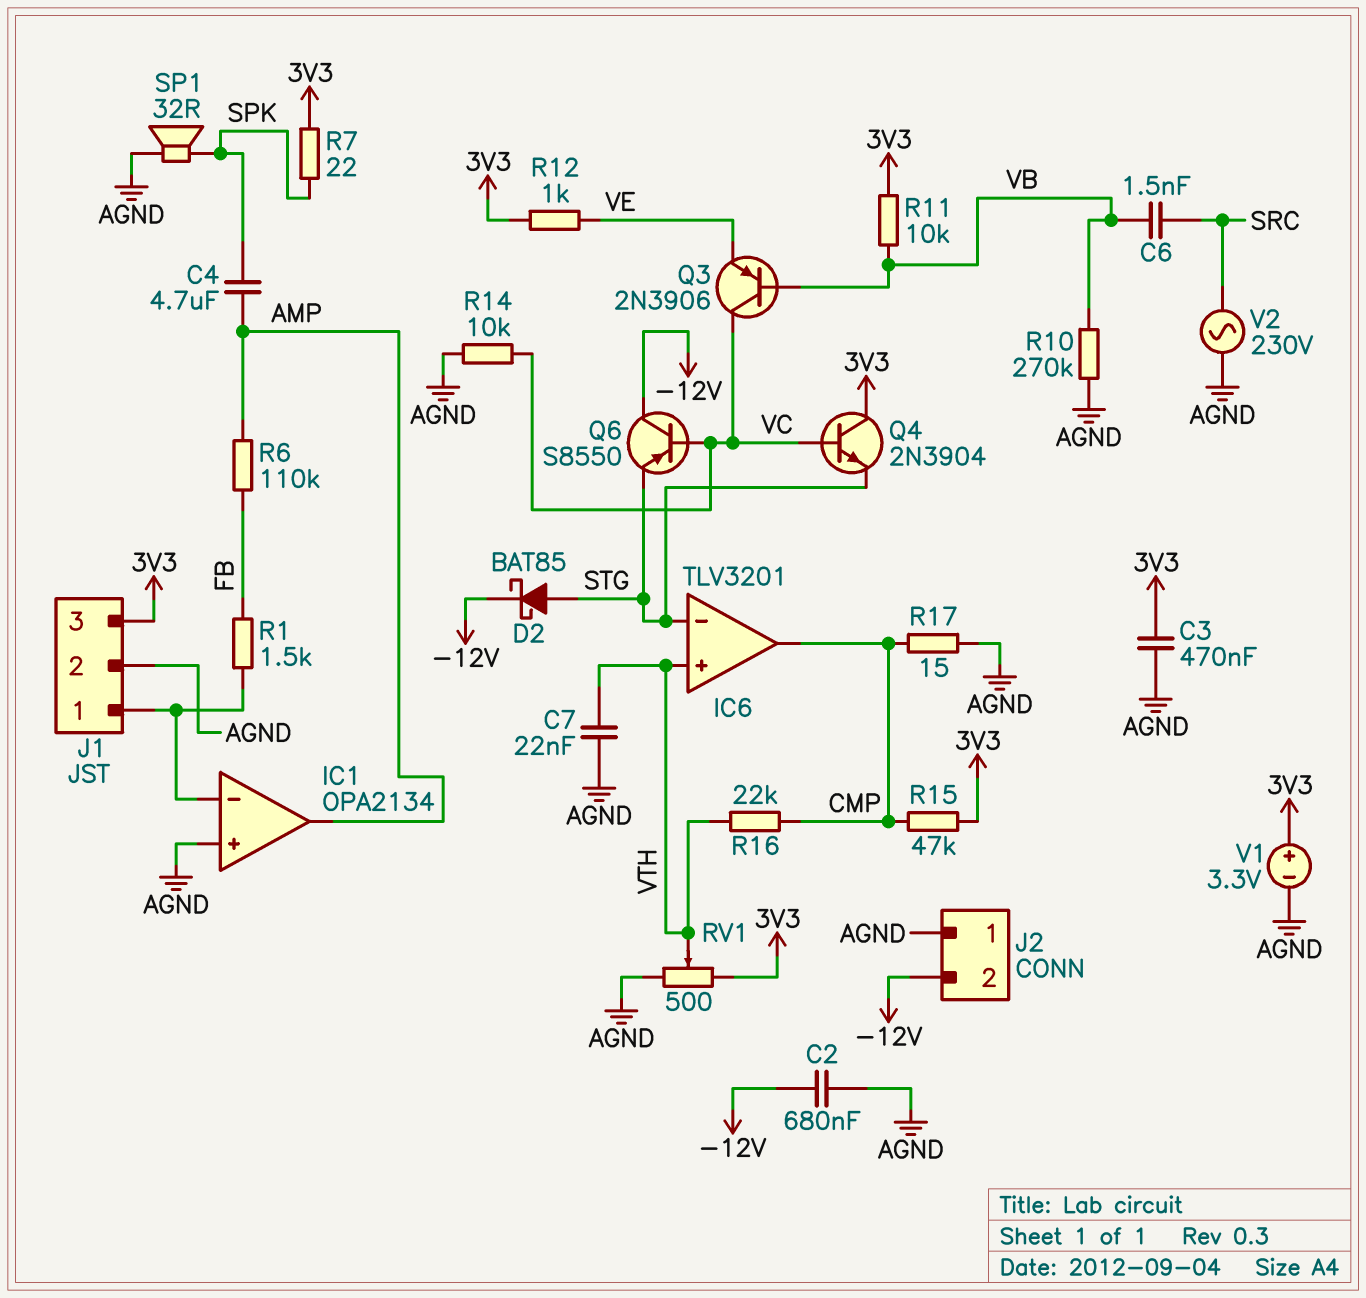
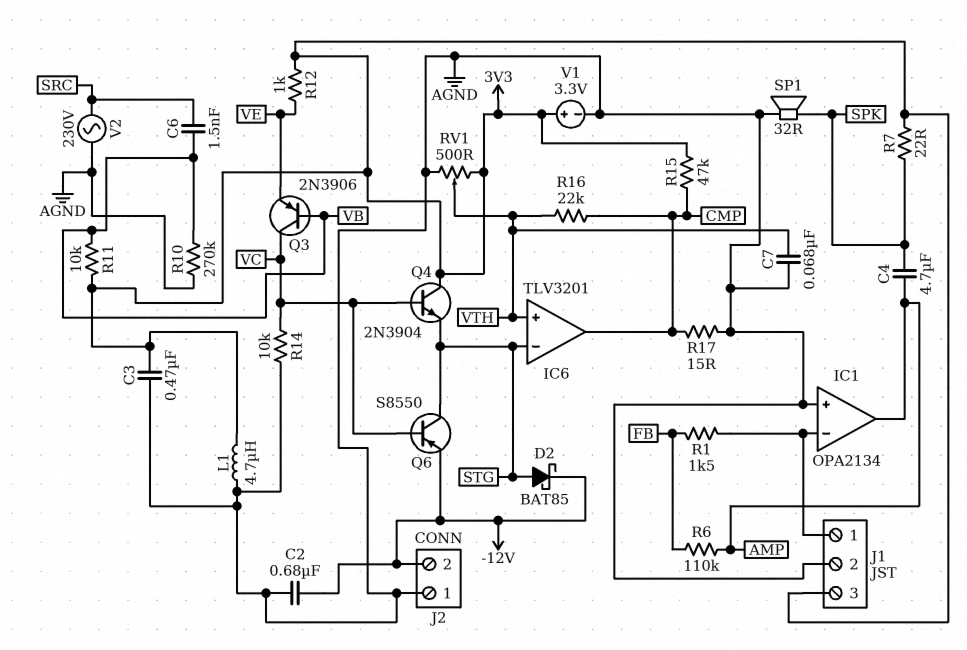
C7: 22nF (AGND, VTH) -> 68nF (AGND, VTH)
L1: none -> 4.7uH (3V3, AGND)
Q6: PNP S8550 (B VC, C -12V, E STG) -> PNP S8550 (B VC, C STG, E -12V)

